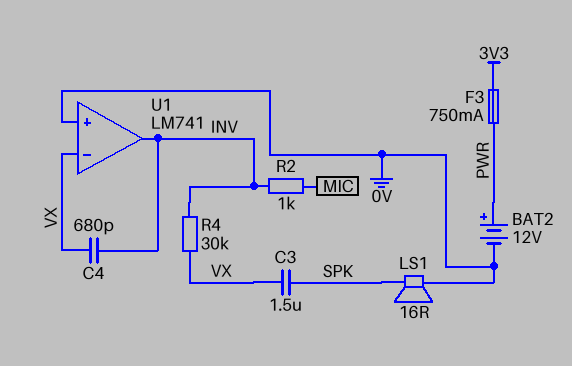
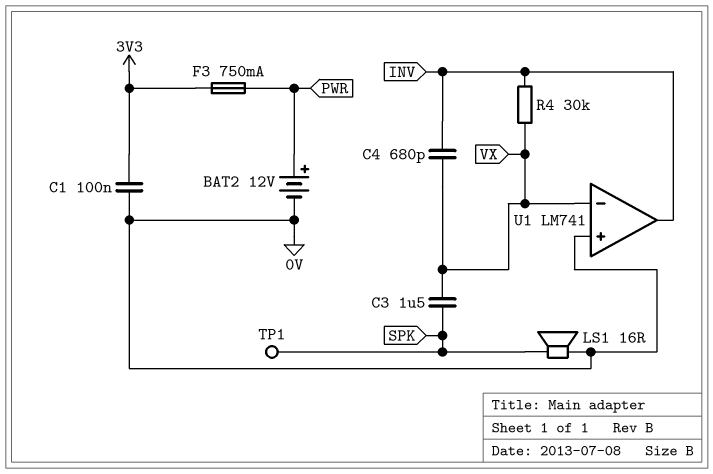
C1: none -> 100nF (0V, 3V3)
R2: 1k (INV, MIC) -> none
TP1: none -> test point (SPK)

